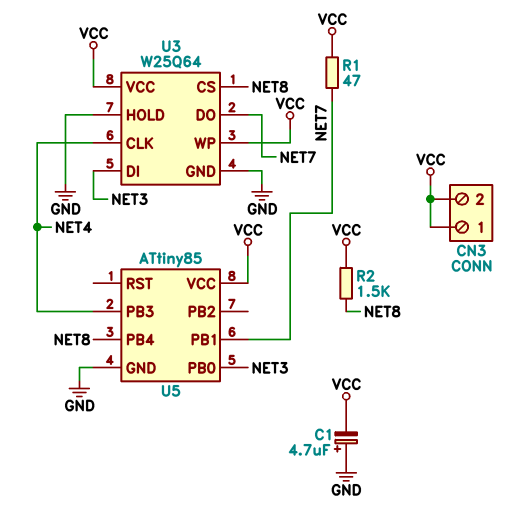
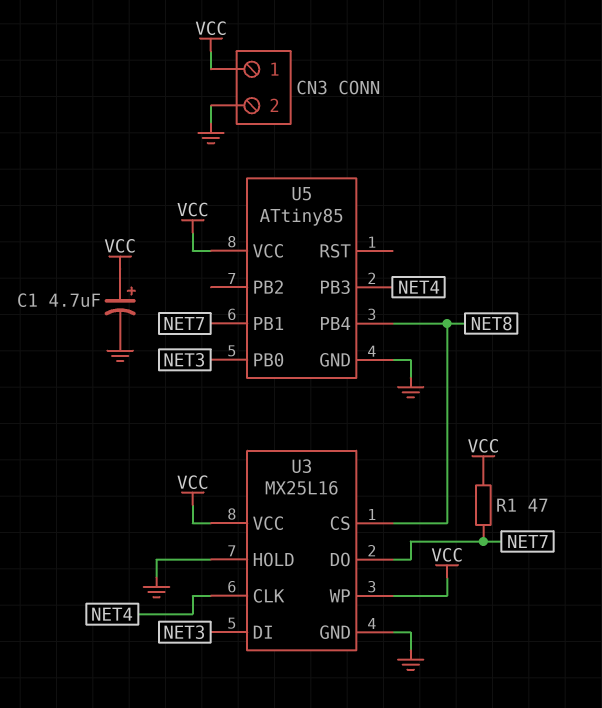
C1: 4.7uF (plus GND, minus VCC) -> 4.7uF (plus VCC, minus GND)
CN3 pin 2: VCC -> GND
R2: 1.5k (NET8, VCC) -> none
U3: W25Q64 -> MX25L16

